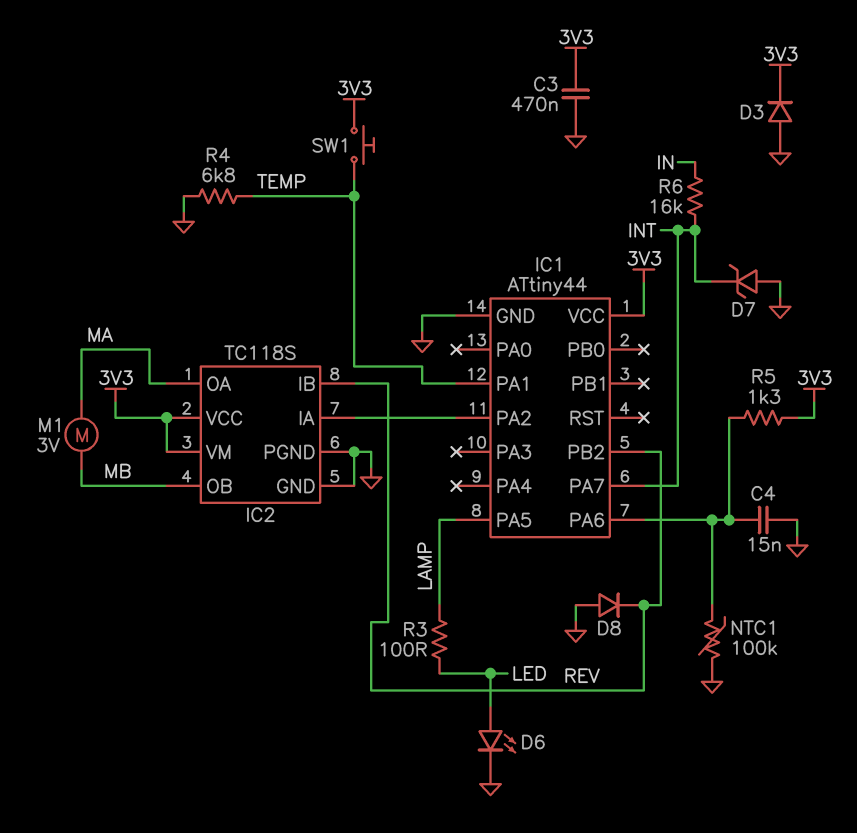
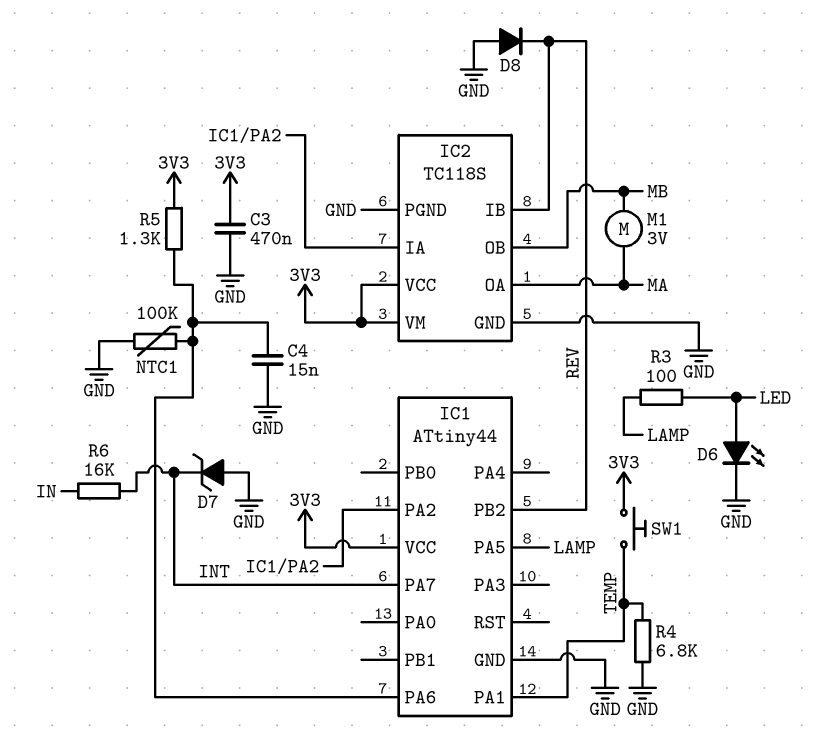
D3: diode (A GND, K 3V3) -> none

